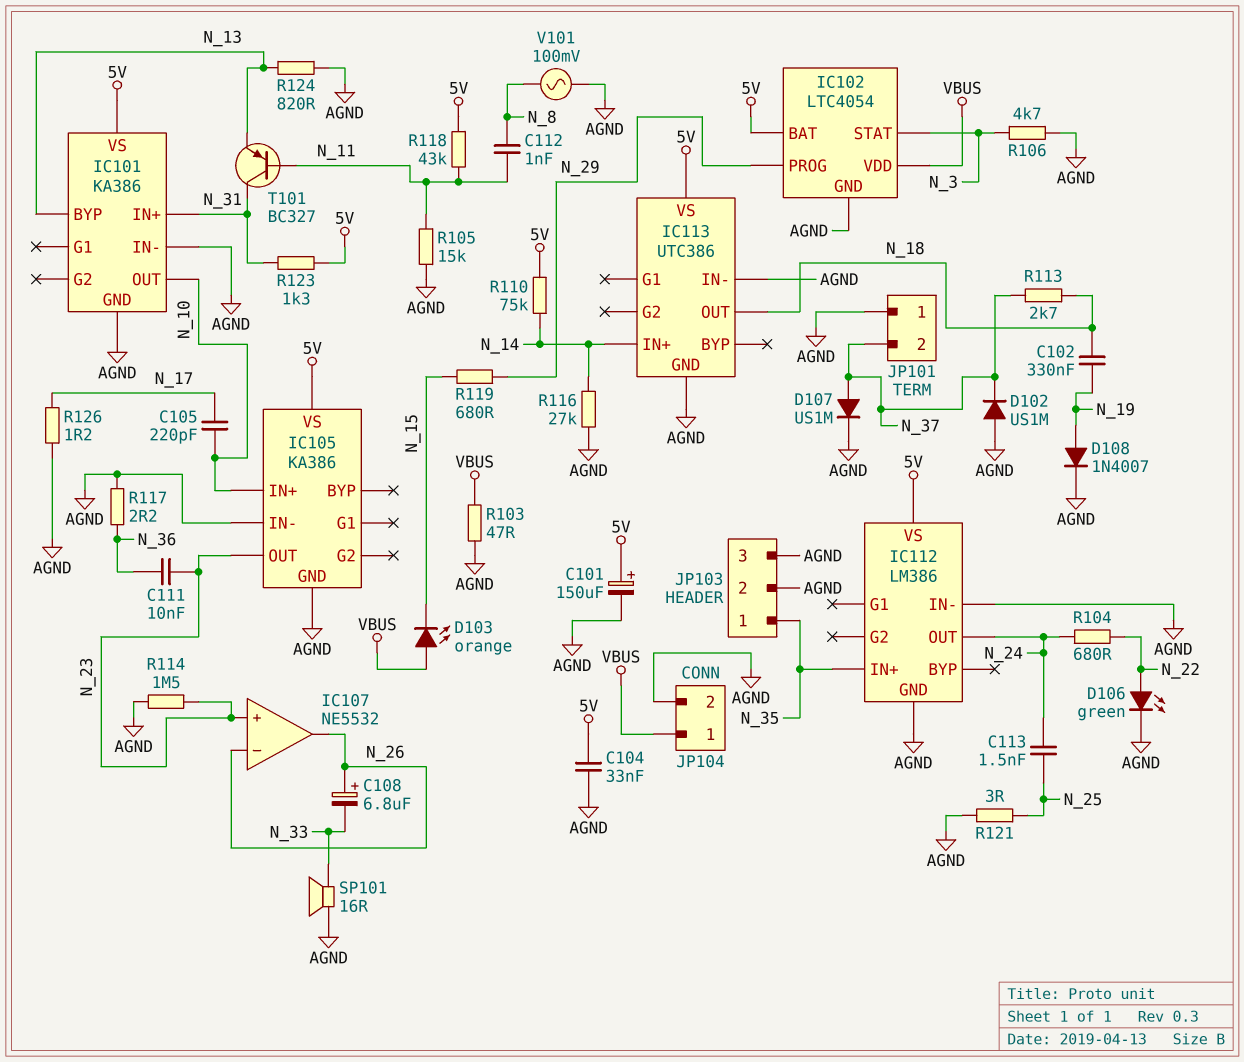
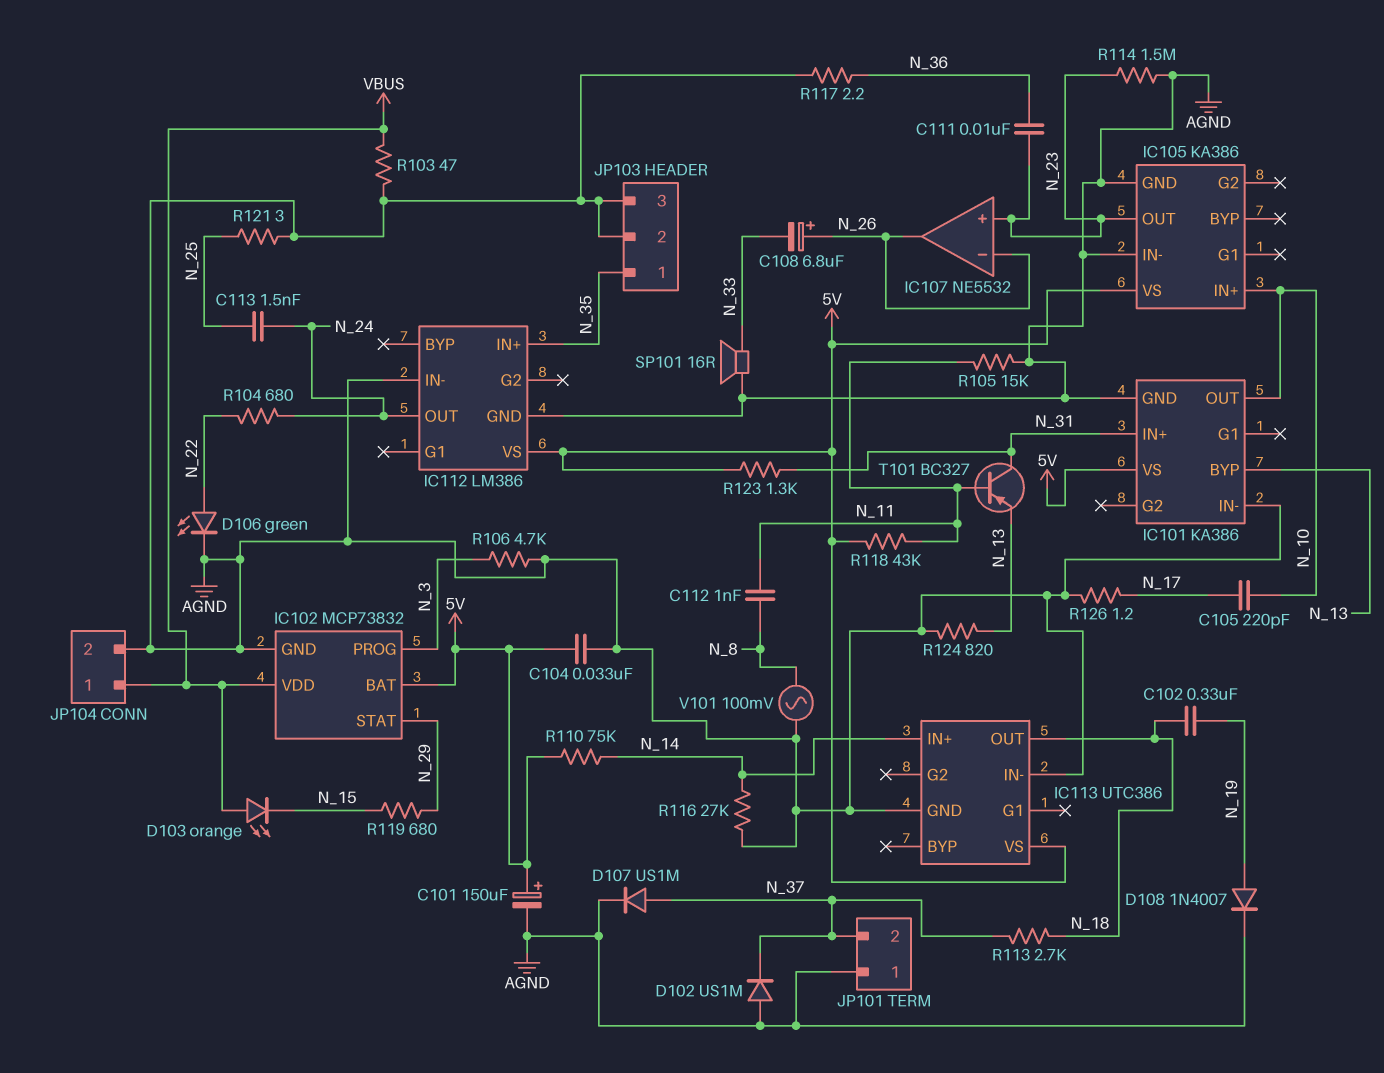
IC102: LTC4054 -> MCP73832
IC102 pin PROG: N_29 -> N_3
IC102 pin STAT: N_3 -> N_29

